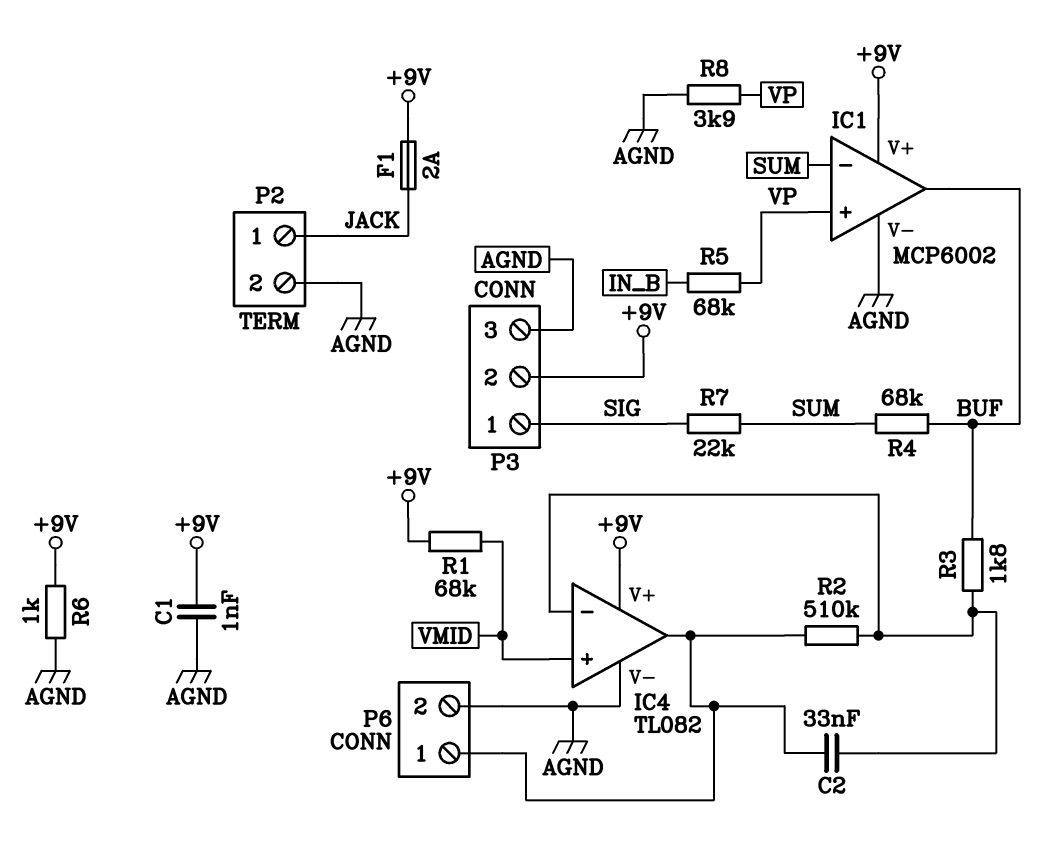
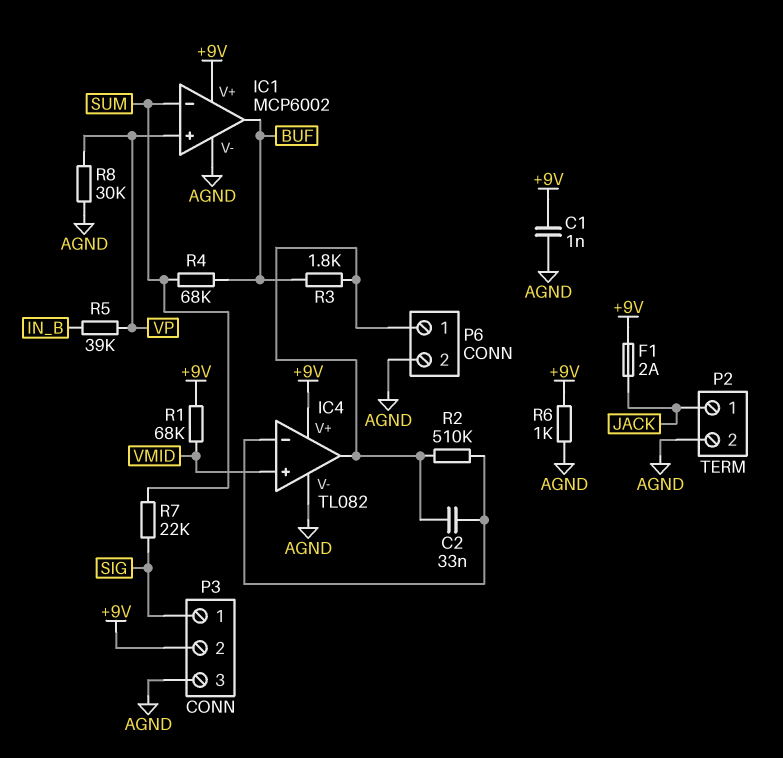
R3: 1.8k (BUF, IC4/in-) -> 1.8k (BUF, IC4/out)
R5: 68k (IN_B, VP) -> 39k (IN_B, VP)
R8: 3.9k (AGND, VP) -> 30k (AGND, VP)

